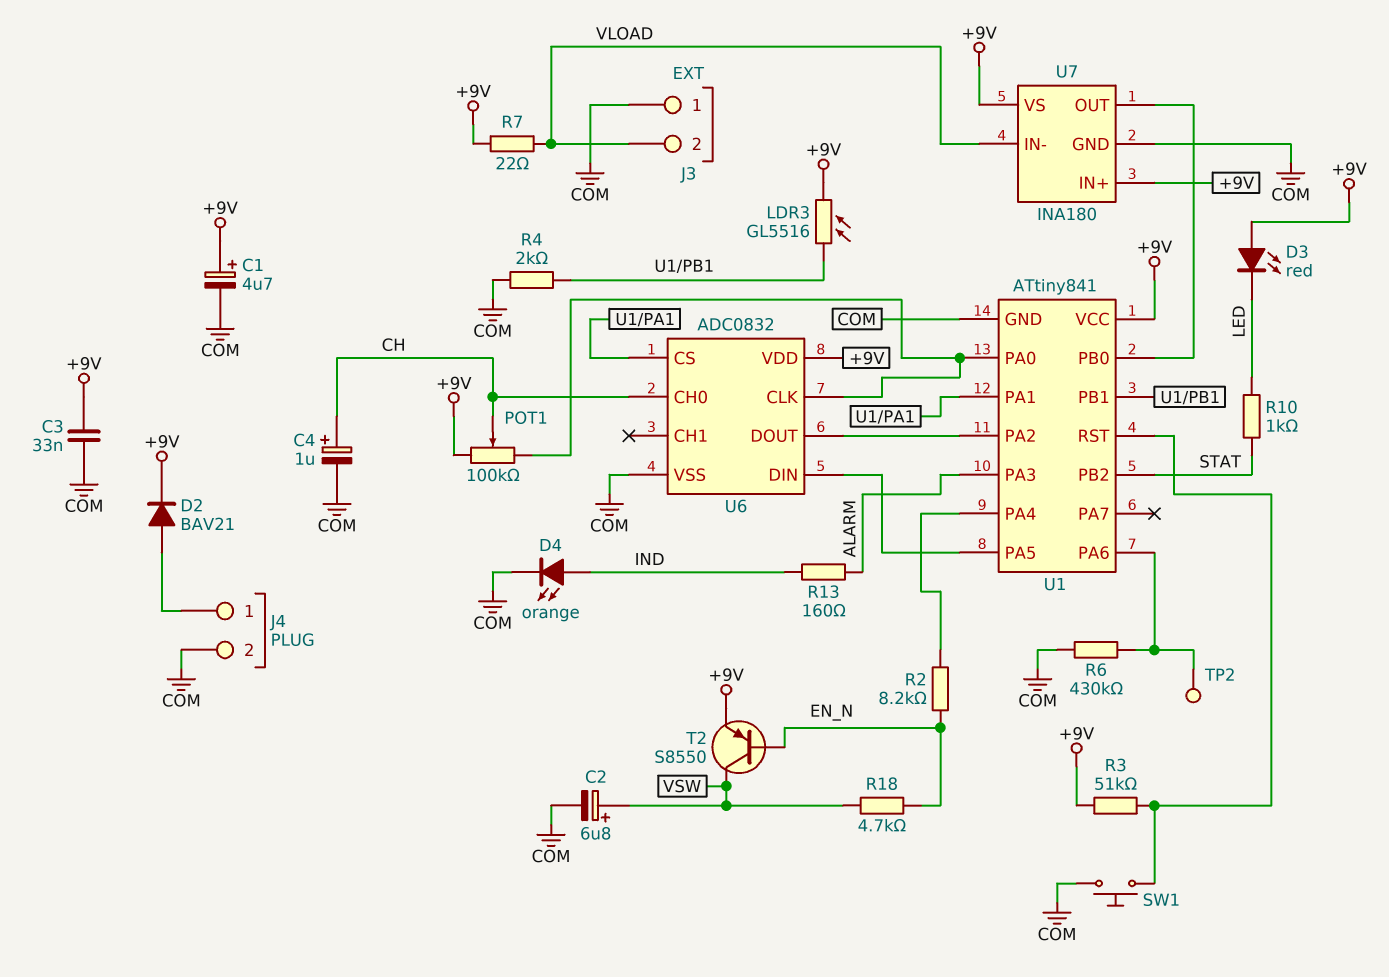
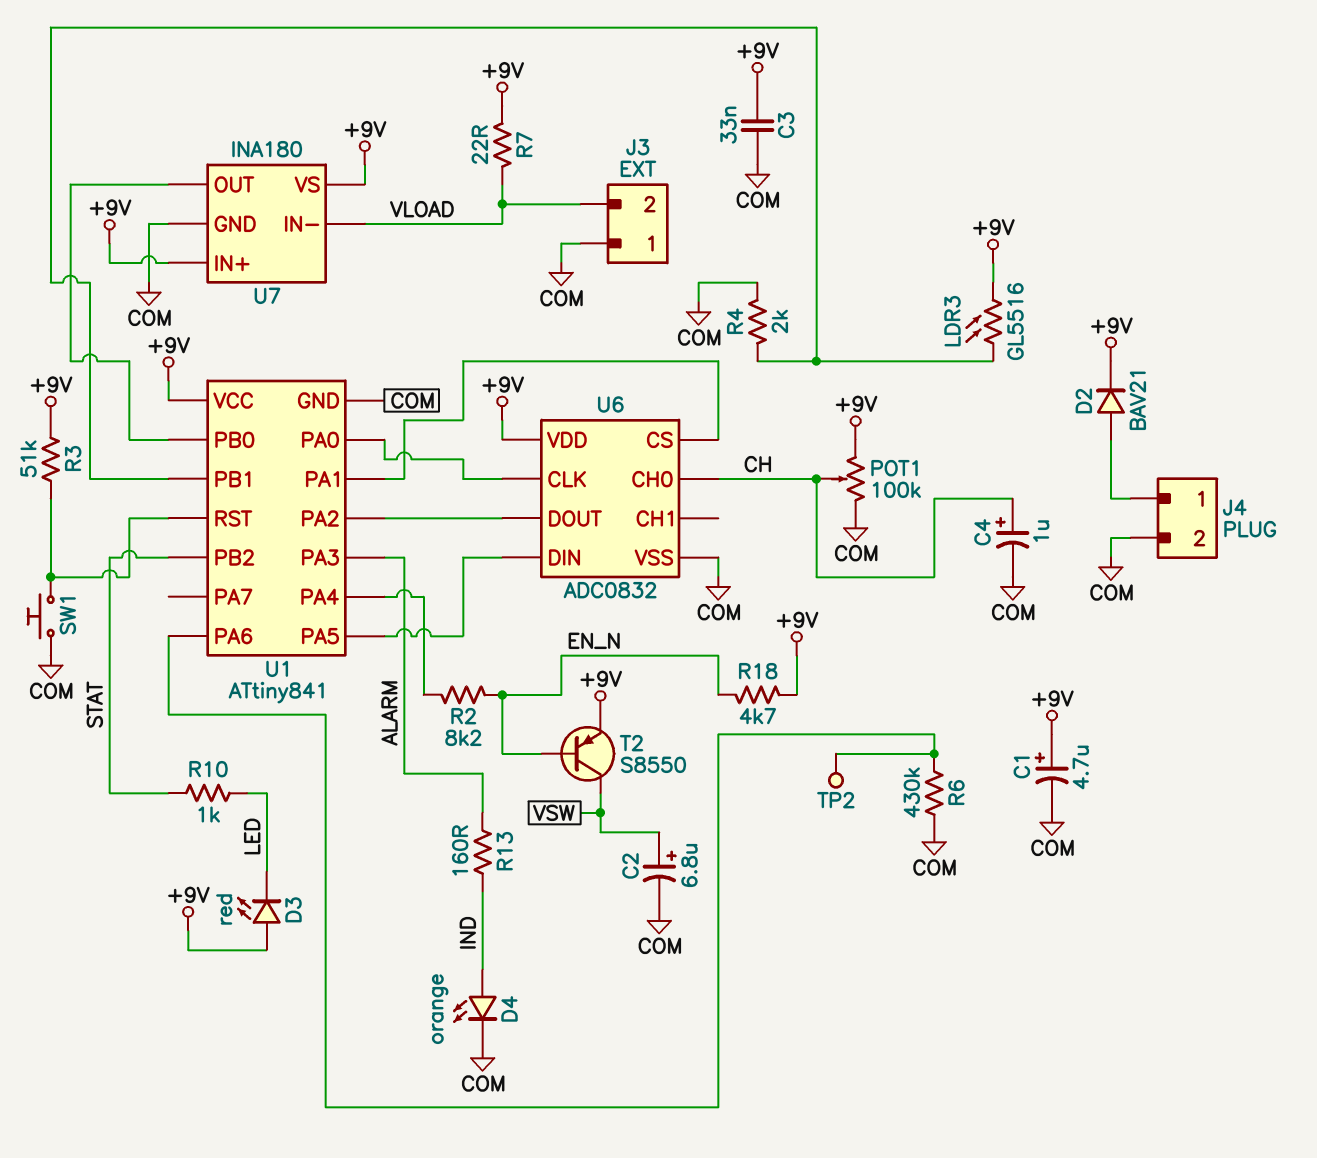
POT1: 100k (+9V, U1/PA0, wiper CH) -> 100k (+9V, COM, wiper CH)
R18: 4.7k (EN_N, VSW) -> 4.7k (+9V, EN_N)

